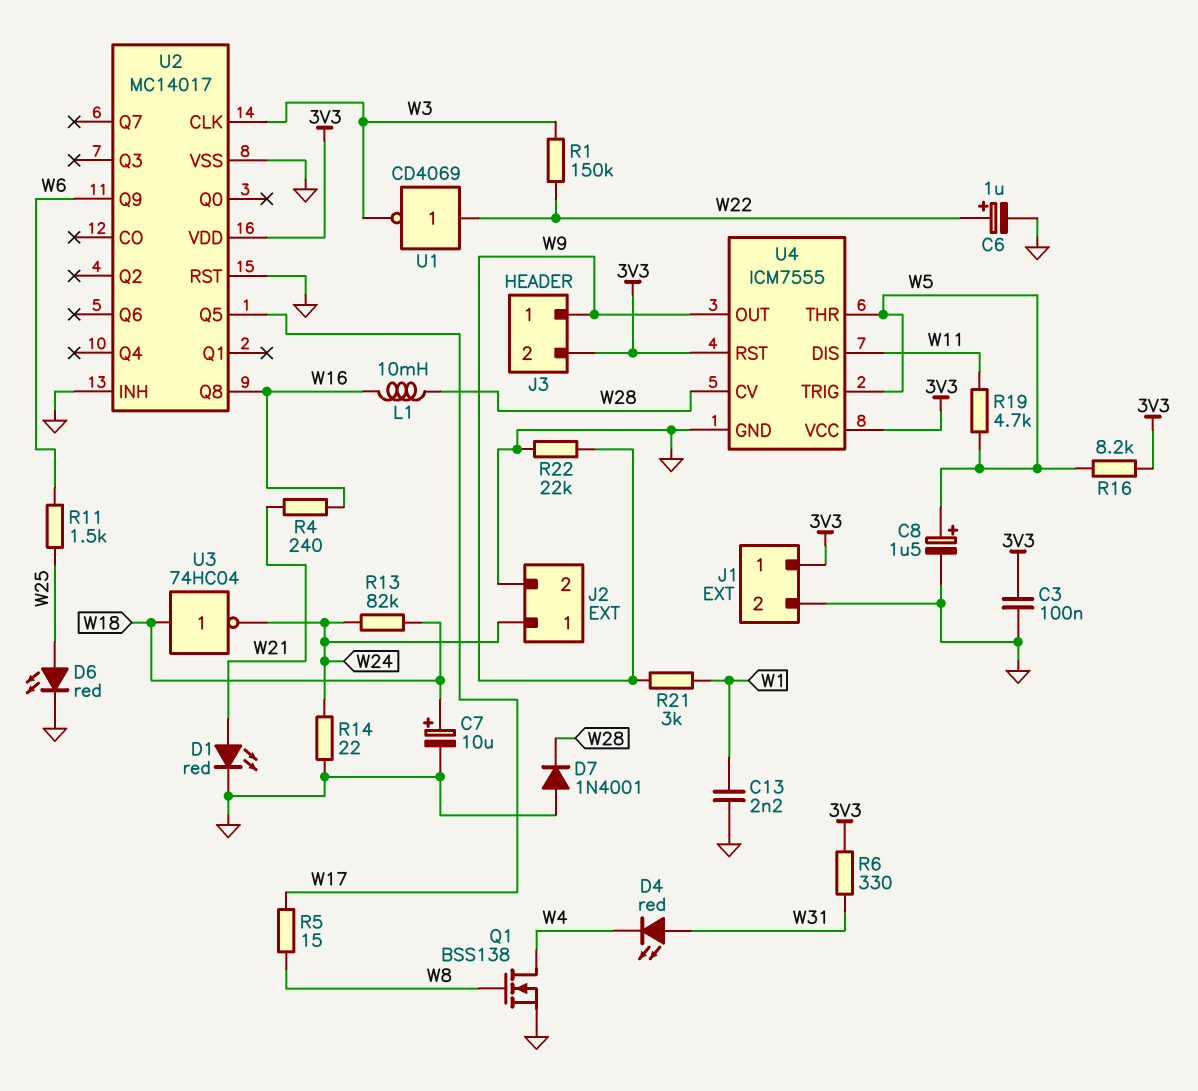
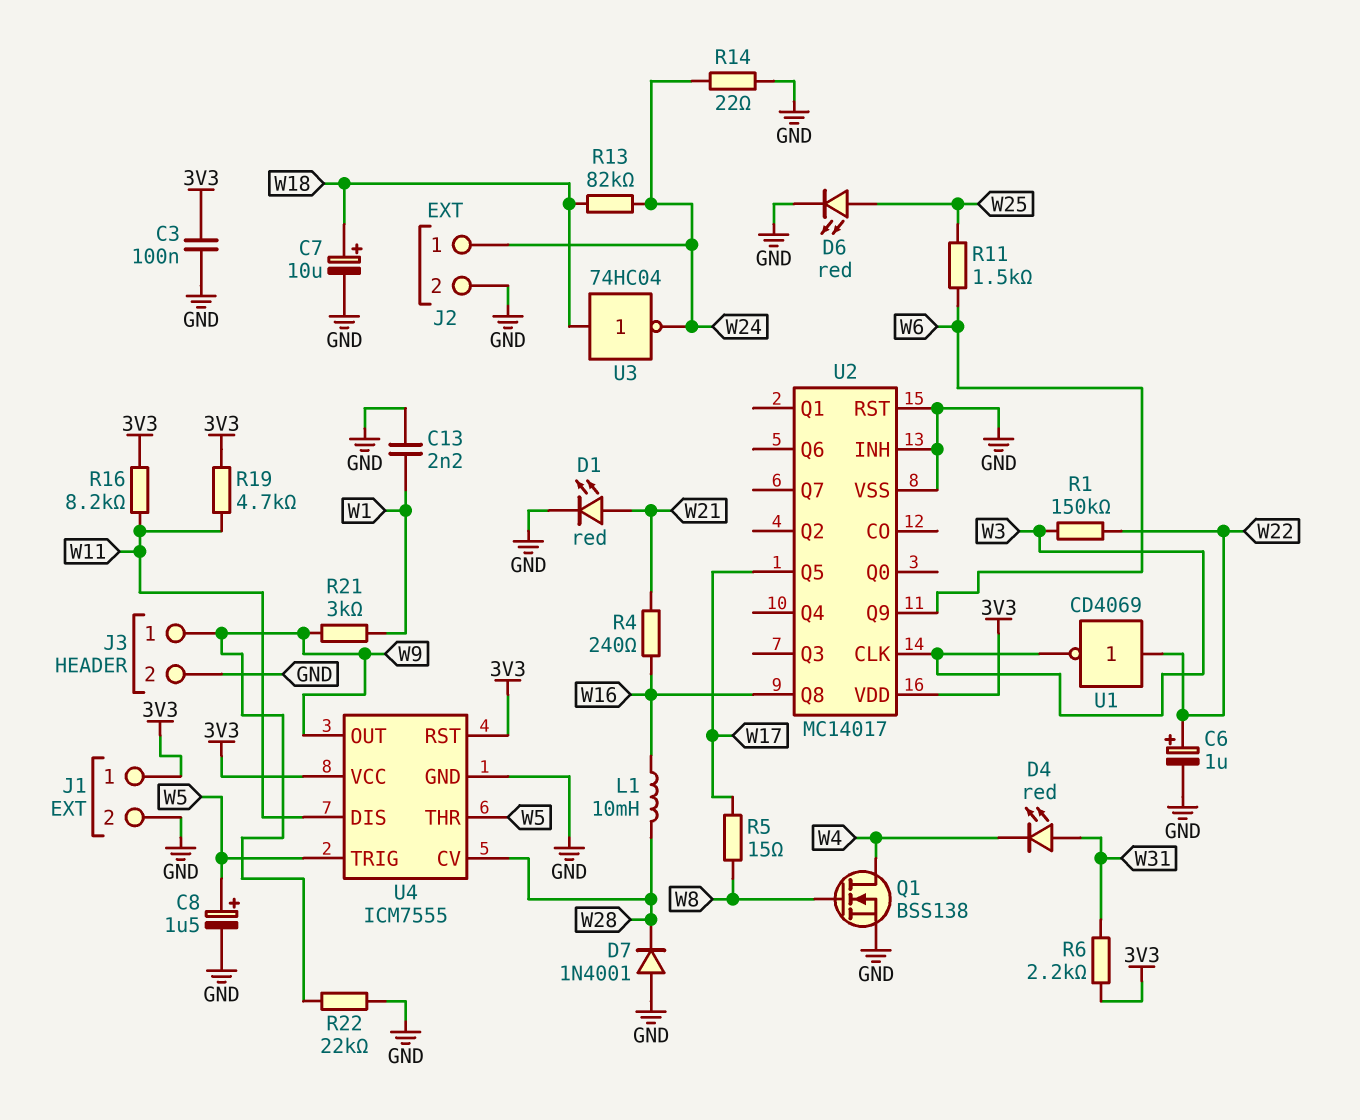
J3 pin 2: 3V3 -> GND
R6: 330 (3V3, W31) -> 2.2k (3V3, W31)
R16: 8.2k (3V3, W5) -> 8.2k (3V3, W11)
R19: 4.7k (W5, W11) -> 4.7k (3V3, W11)

